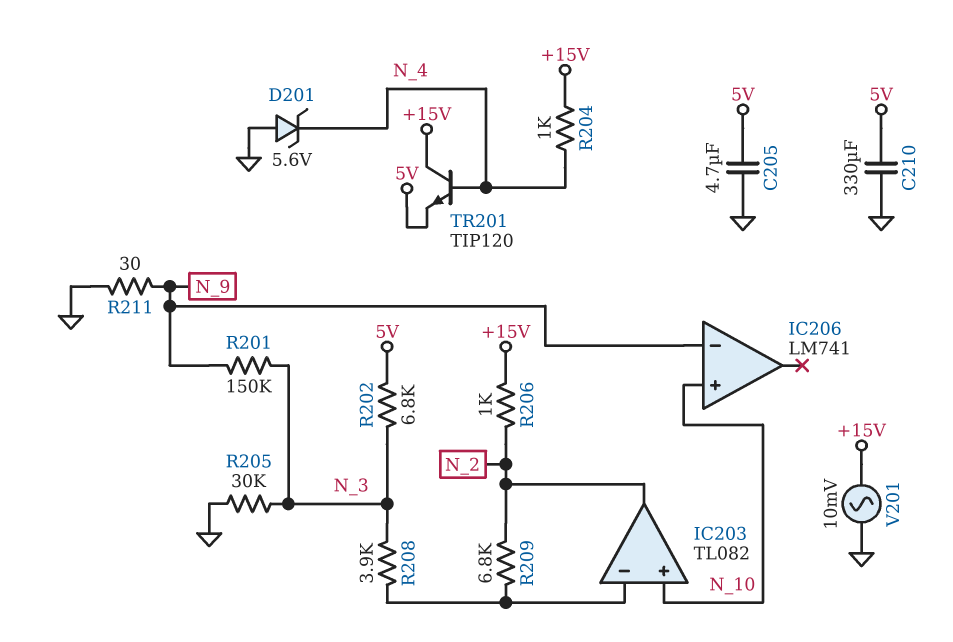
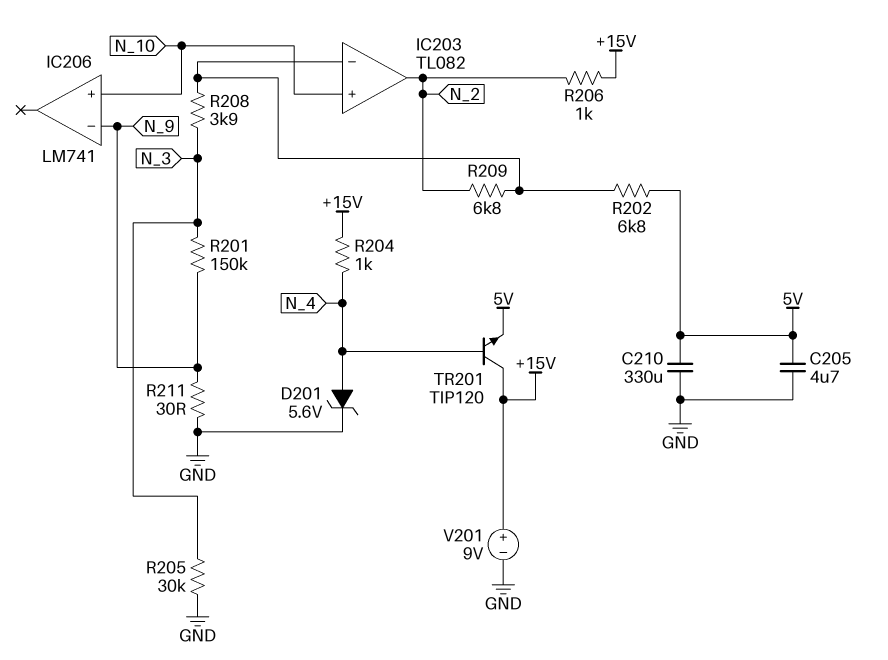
D201: zener 5.6V (A GND, K N_4) -> zener 5.6V (A N_4, K GND)
R202: 6.8k (5V, N_3) -> 6.8k (5V, IC203/in-)
V201: AC 10mV (+15V, GND) -> 9V (plus +15V, minus GND)

